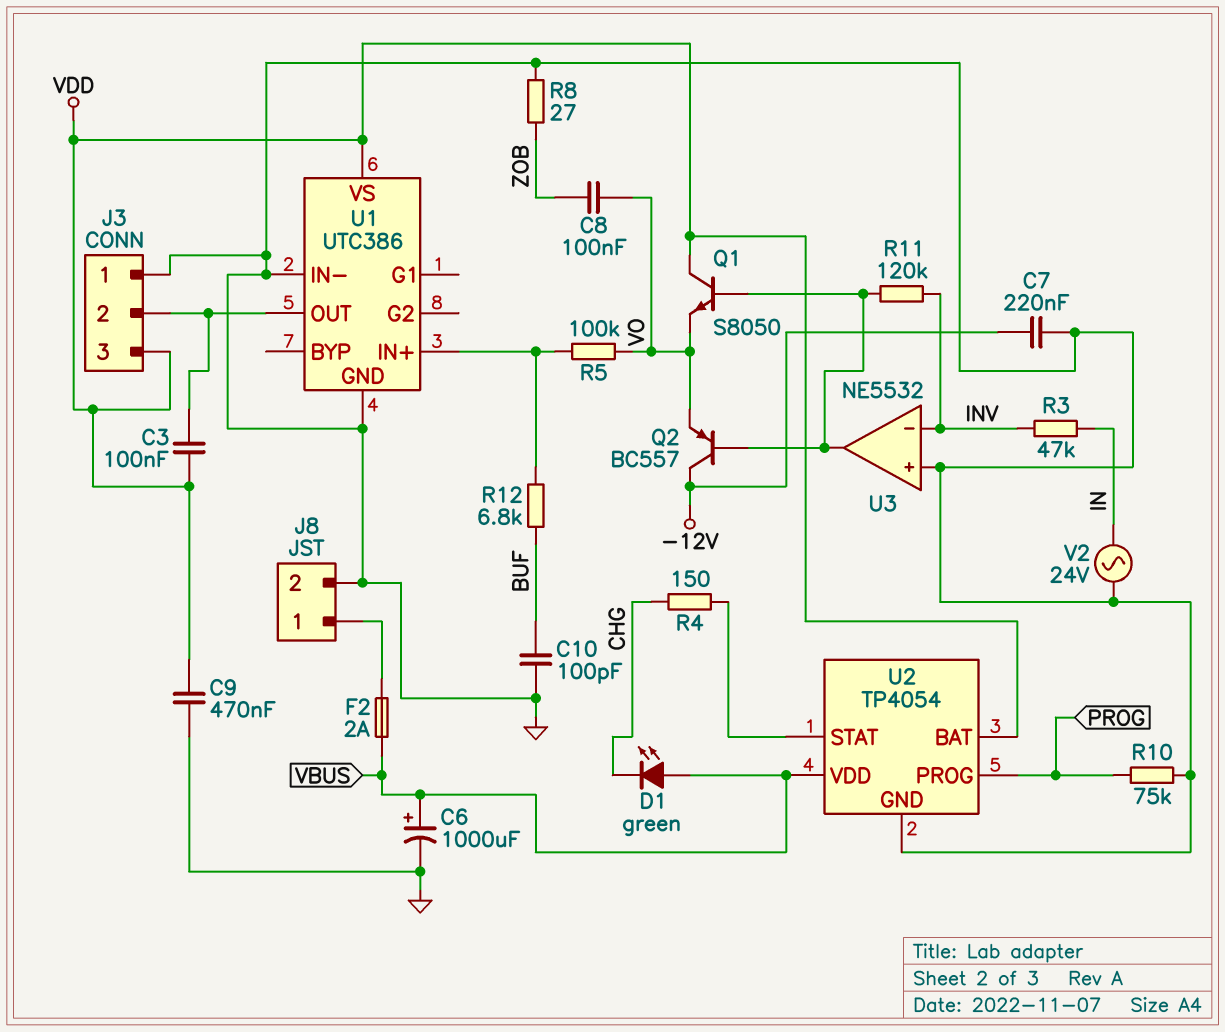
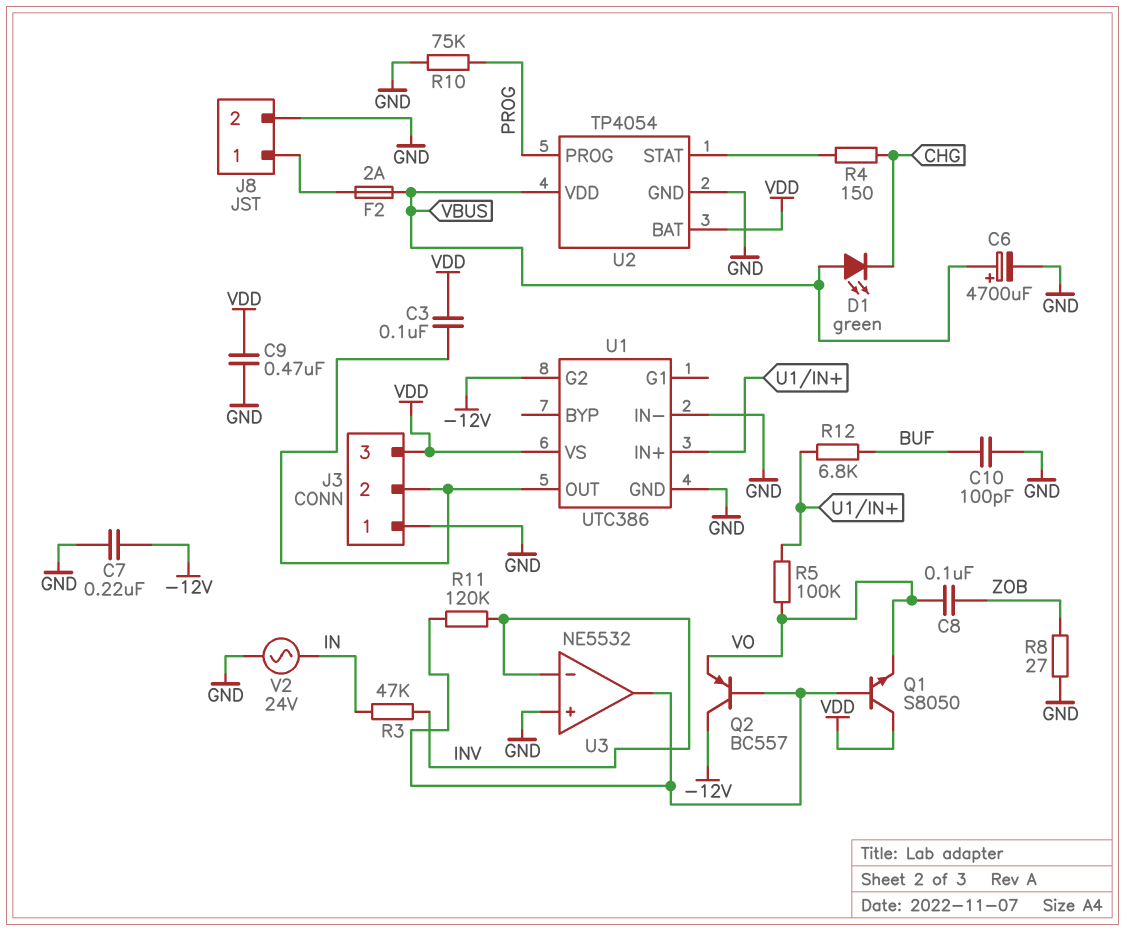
C6: 1000uF (plus VBUS, minus GND) -> 4700uF (plus VBUS, minus GND)
U1 pin G2: none -> -12V

